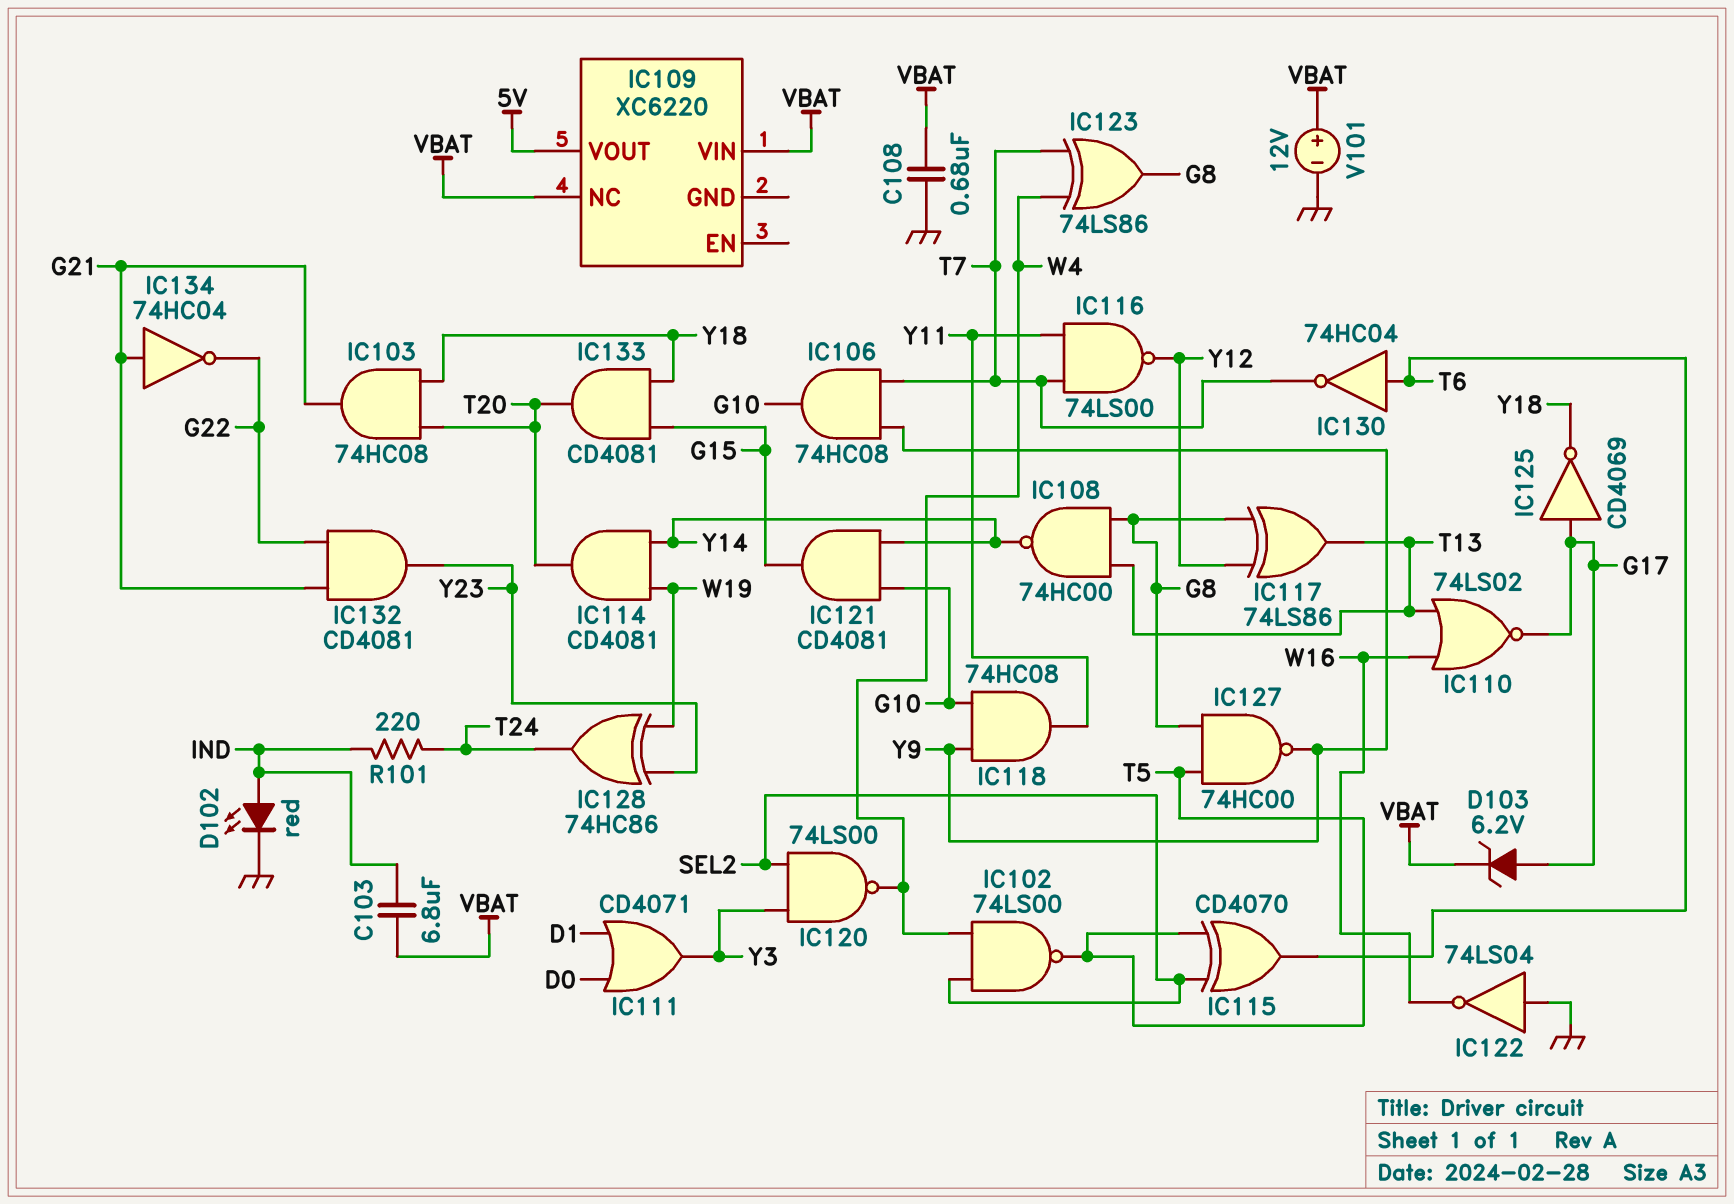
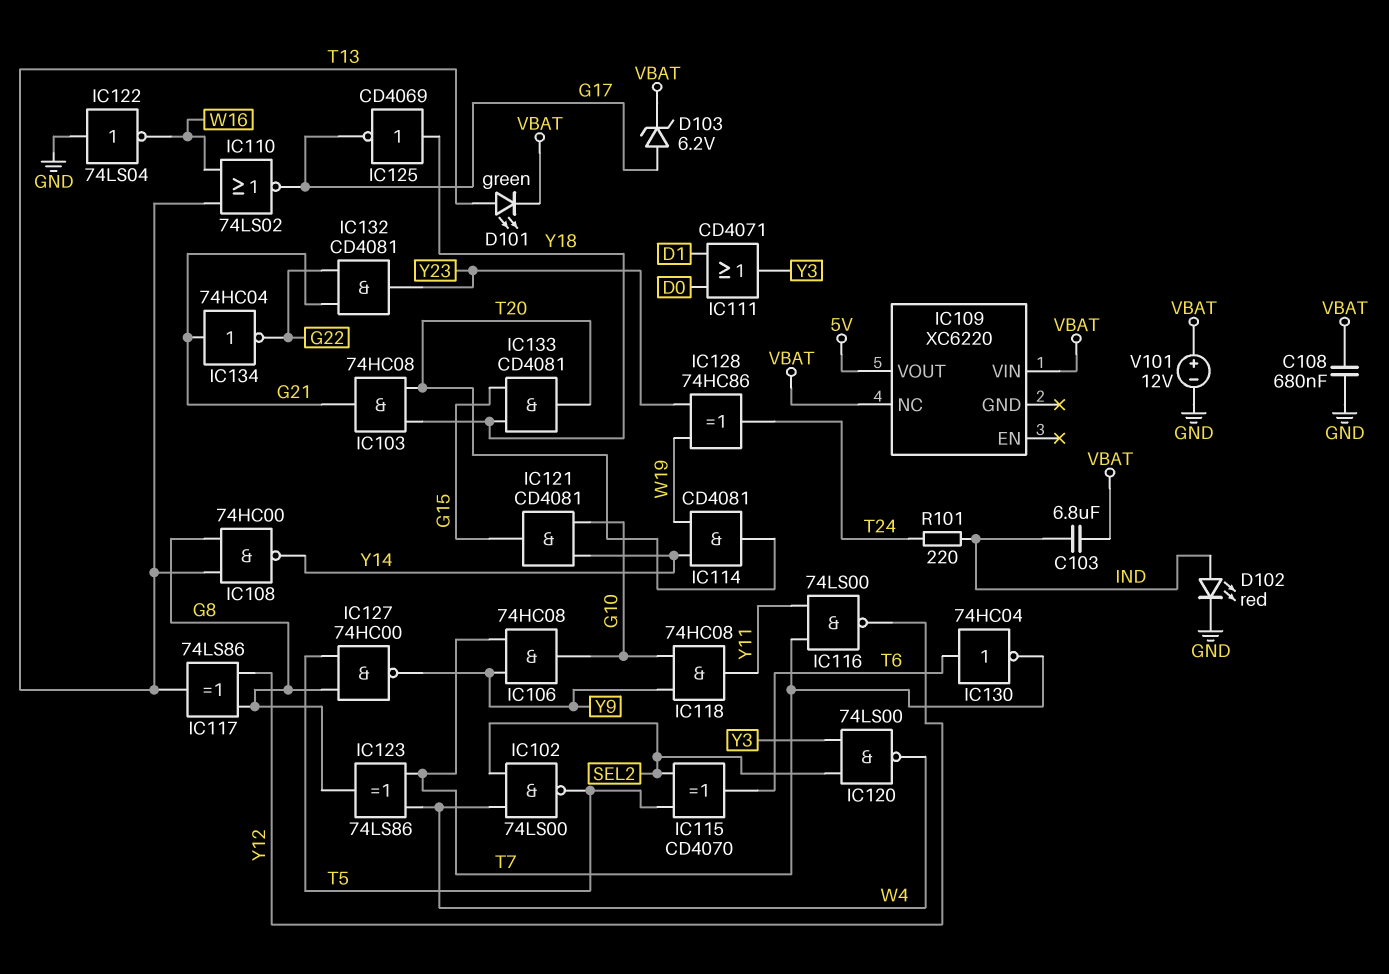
D101: none -> LED green (A T13, K VBAT)
IC125: NOT CD4069 (in G17, out Y18) -> NOT CD4069 (in Y18, out G17)

